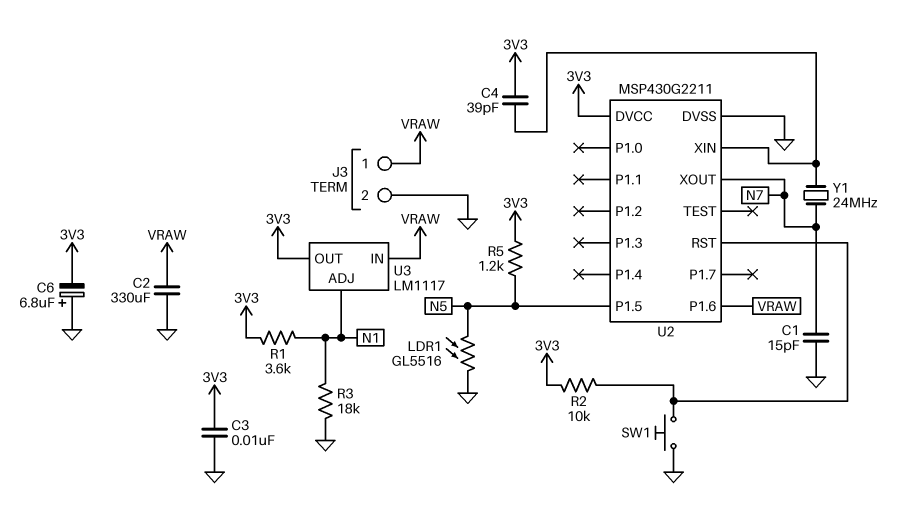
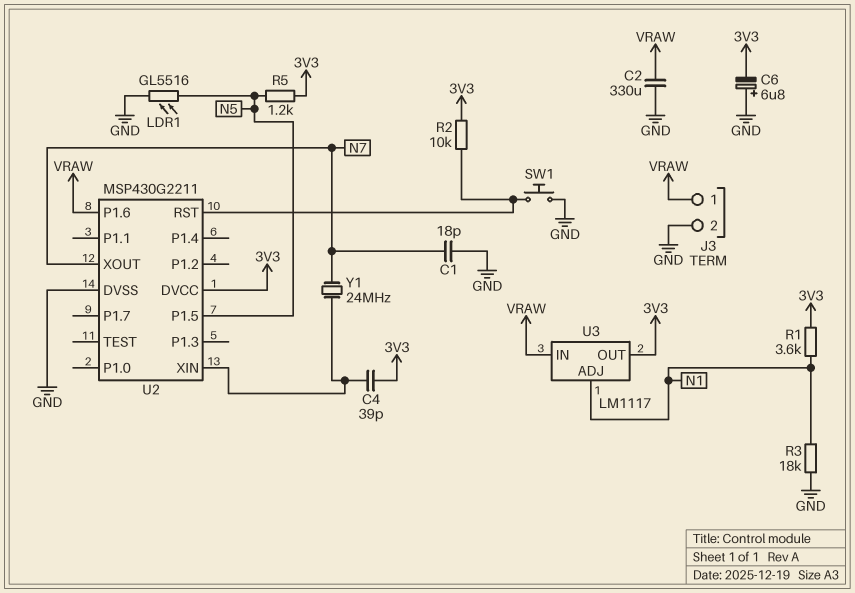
C1: 15pF (GND, N7) -> 18pF (GND, N7)
C3: 10nF (3V3, GND) -> none

